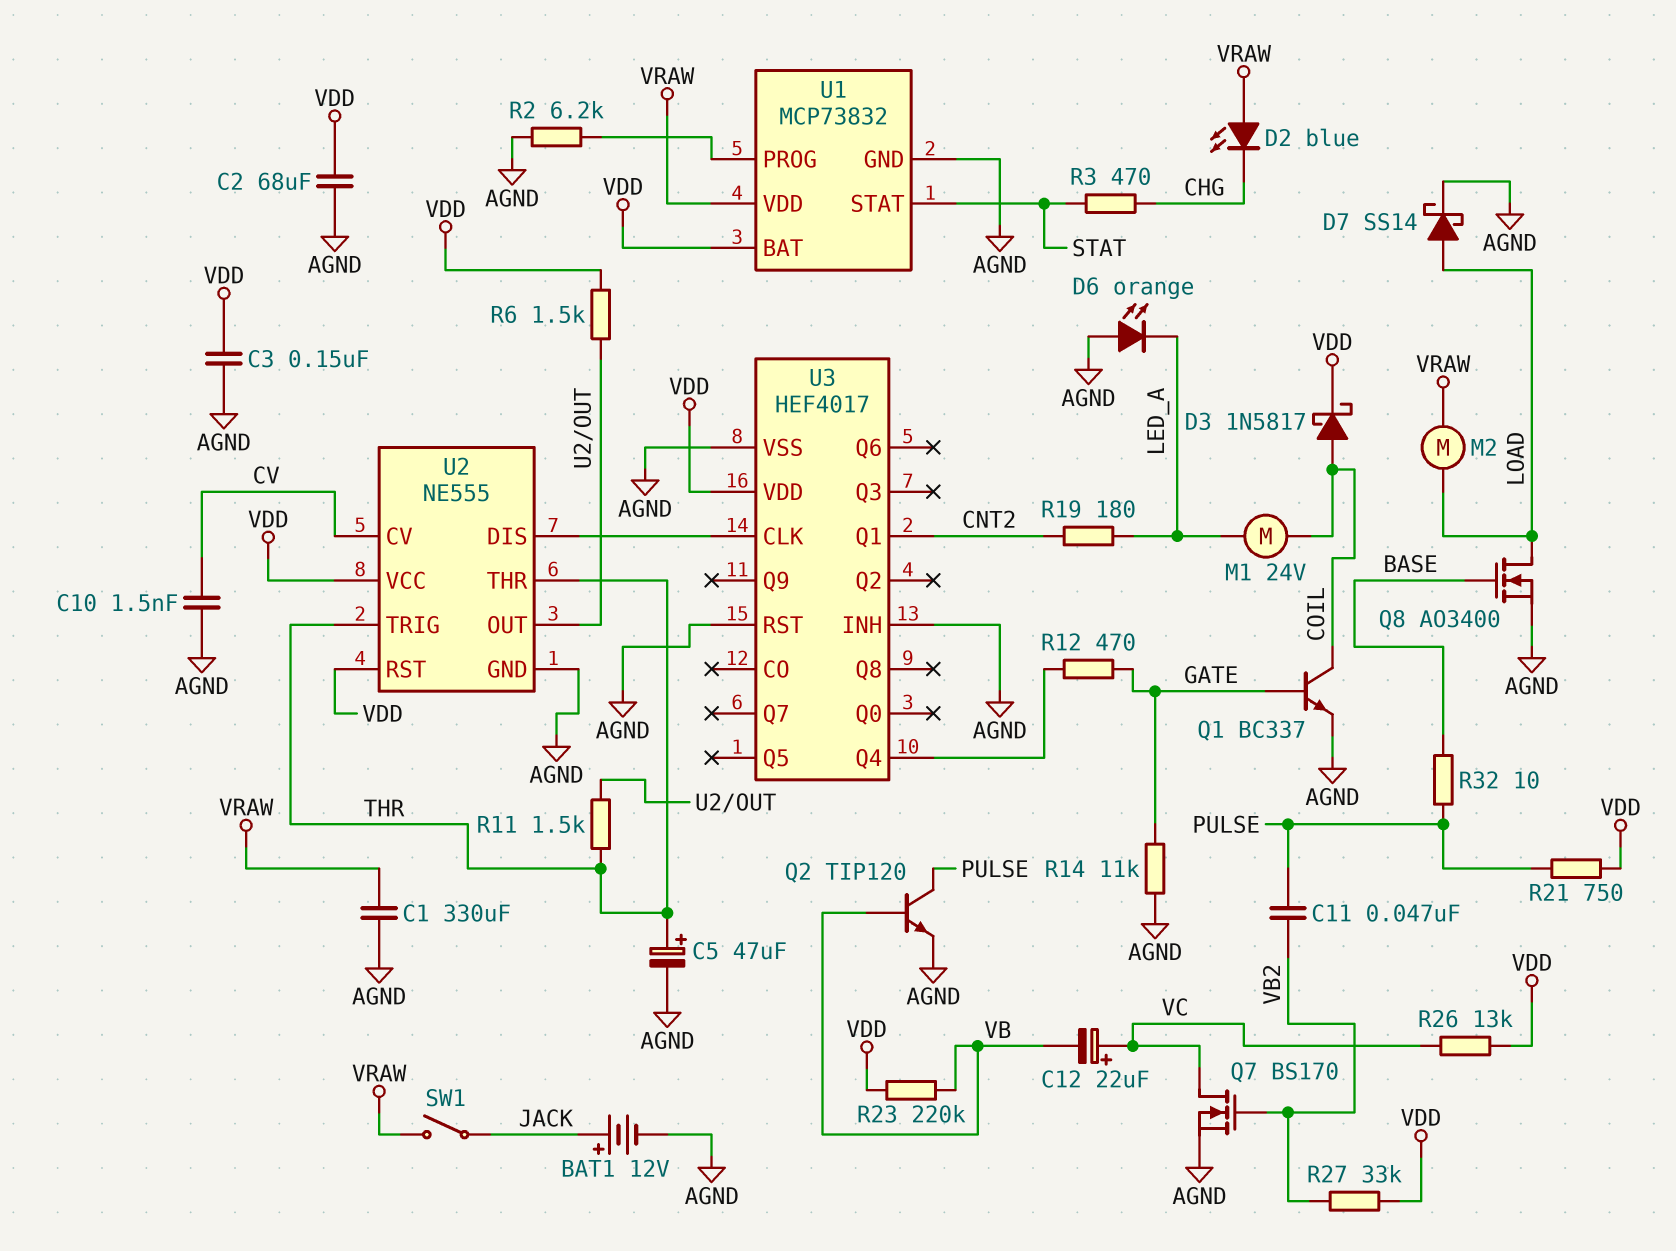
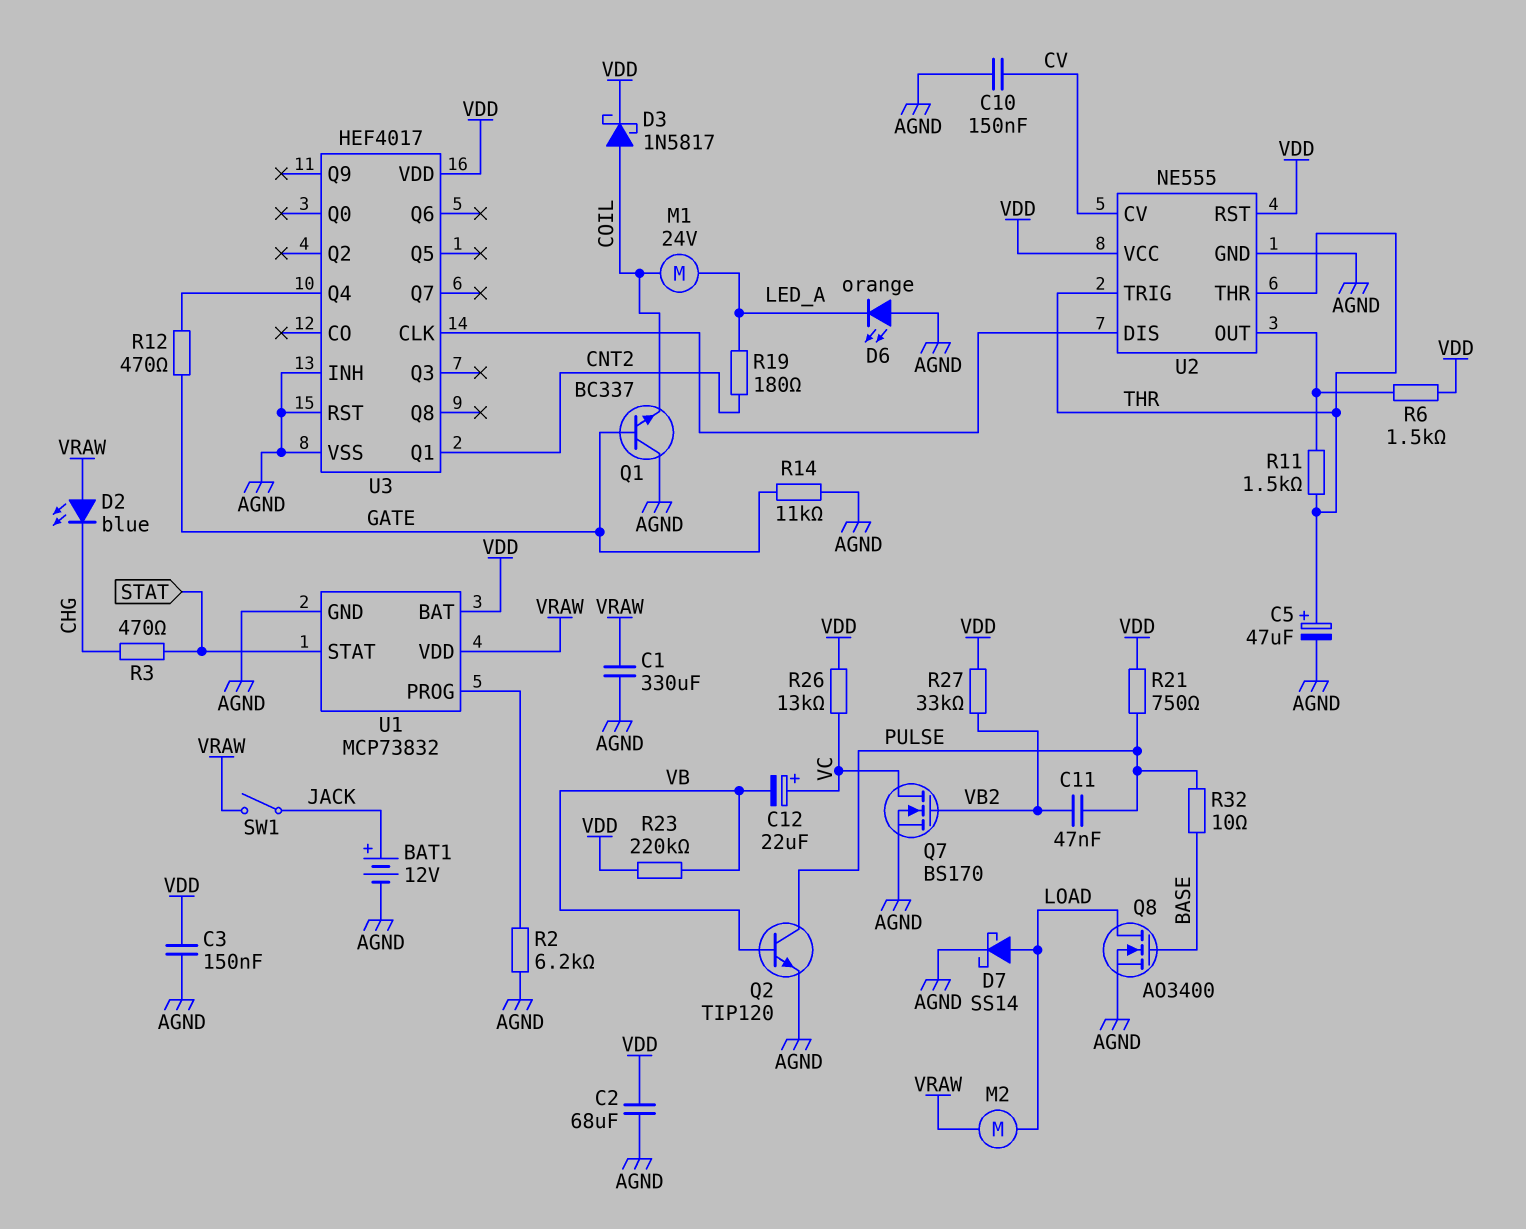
C10: 1.5nF (AGND, CV) -> 150nF (AGND, CV)
Q1: NPN BC337 (B GATE, C COIL, E AGND) -> NPN BC337 (B GATE, C AGND, E COIL)

